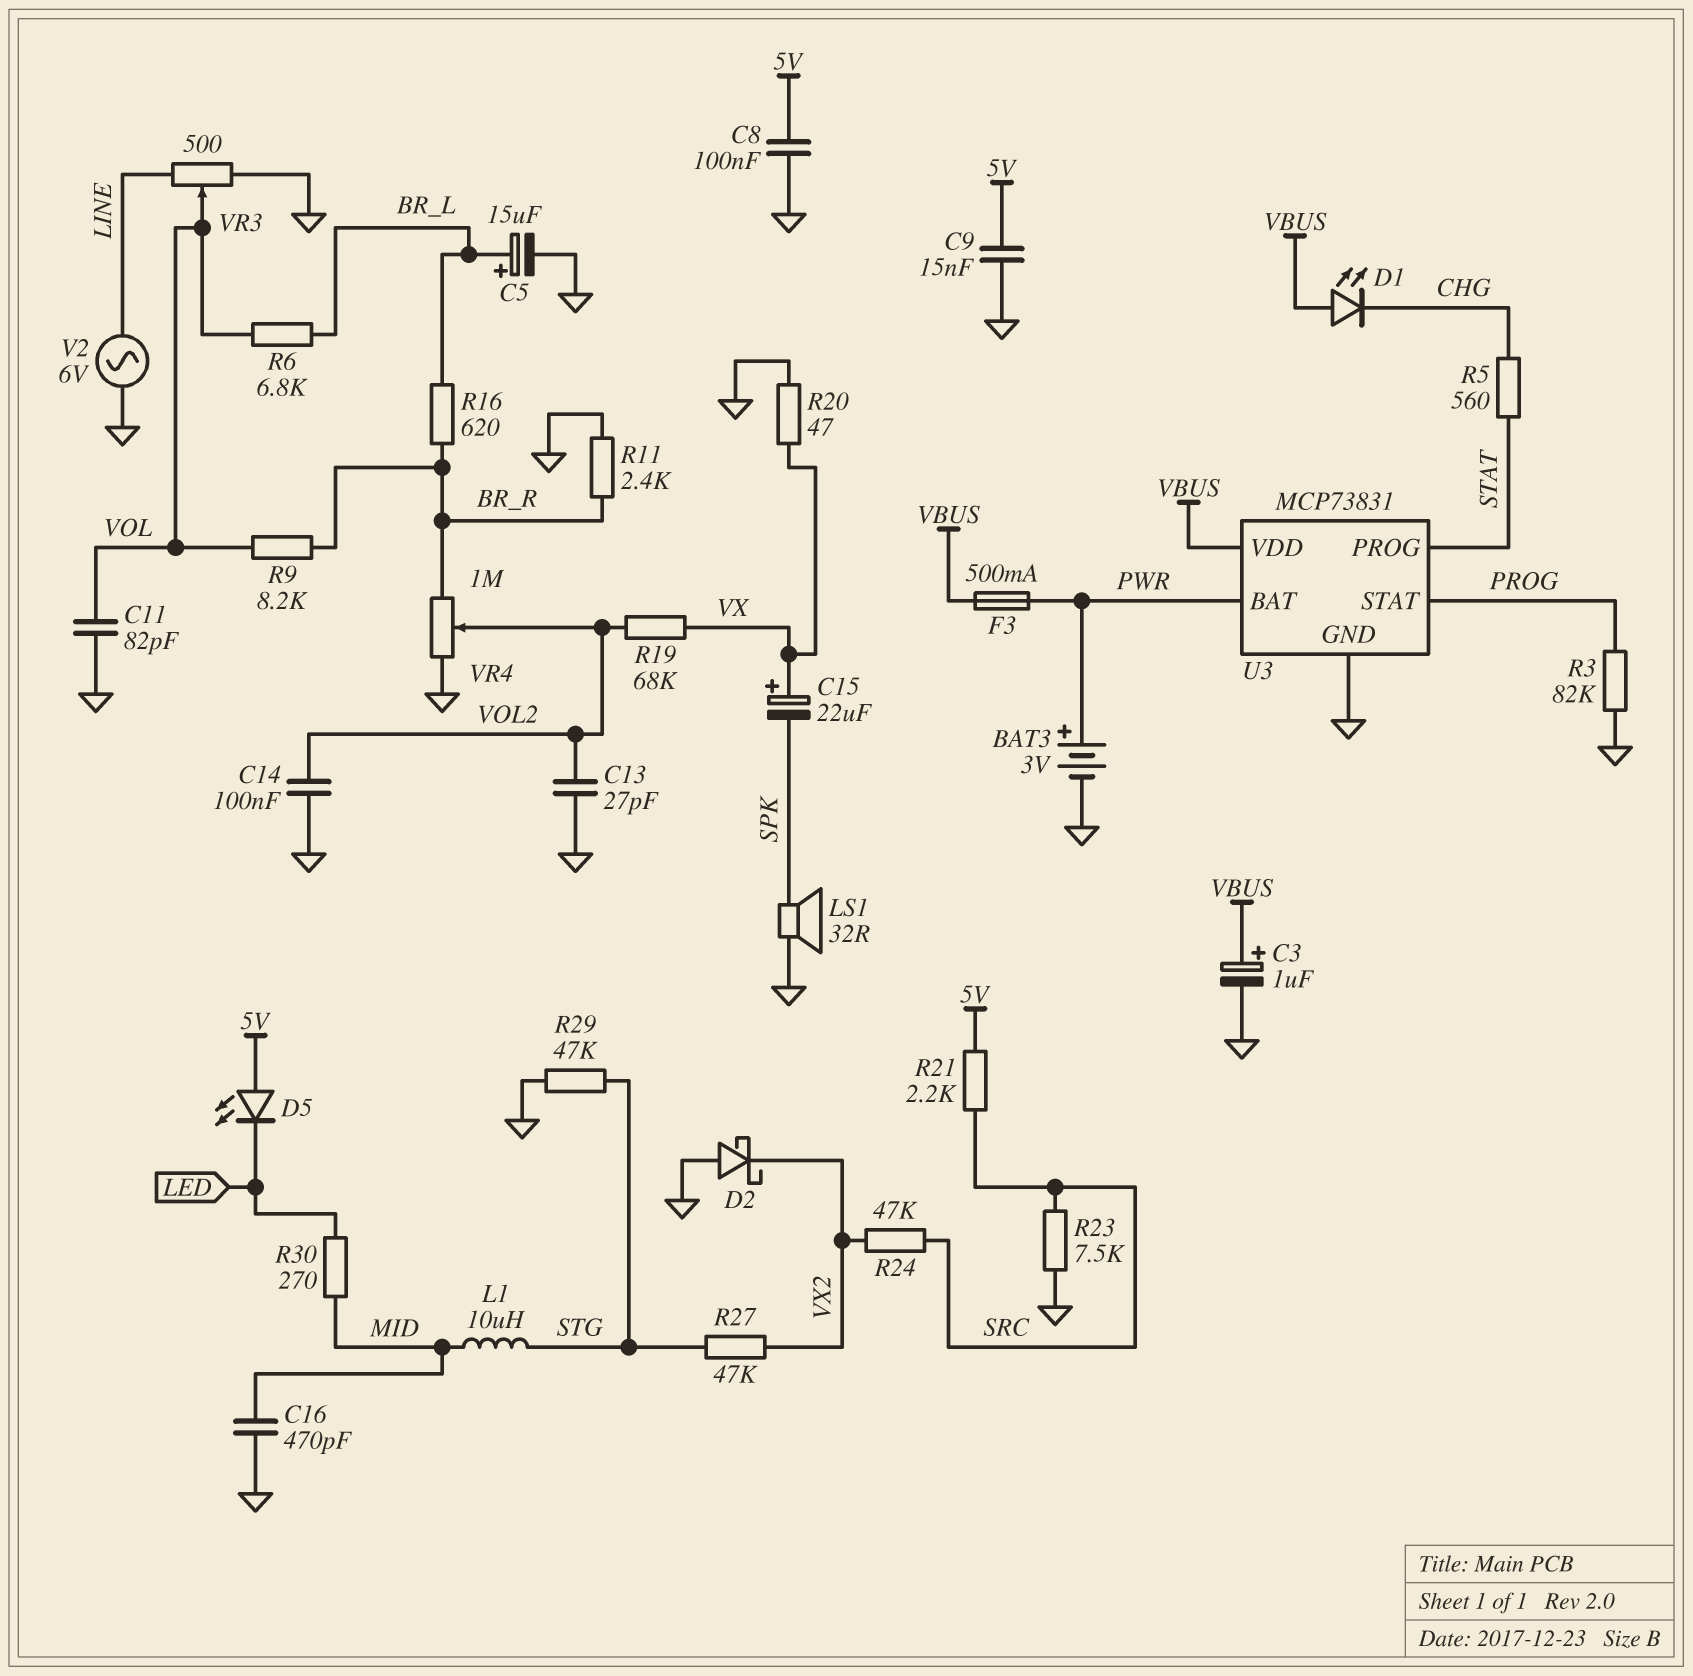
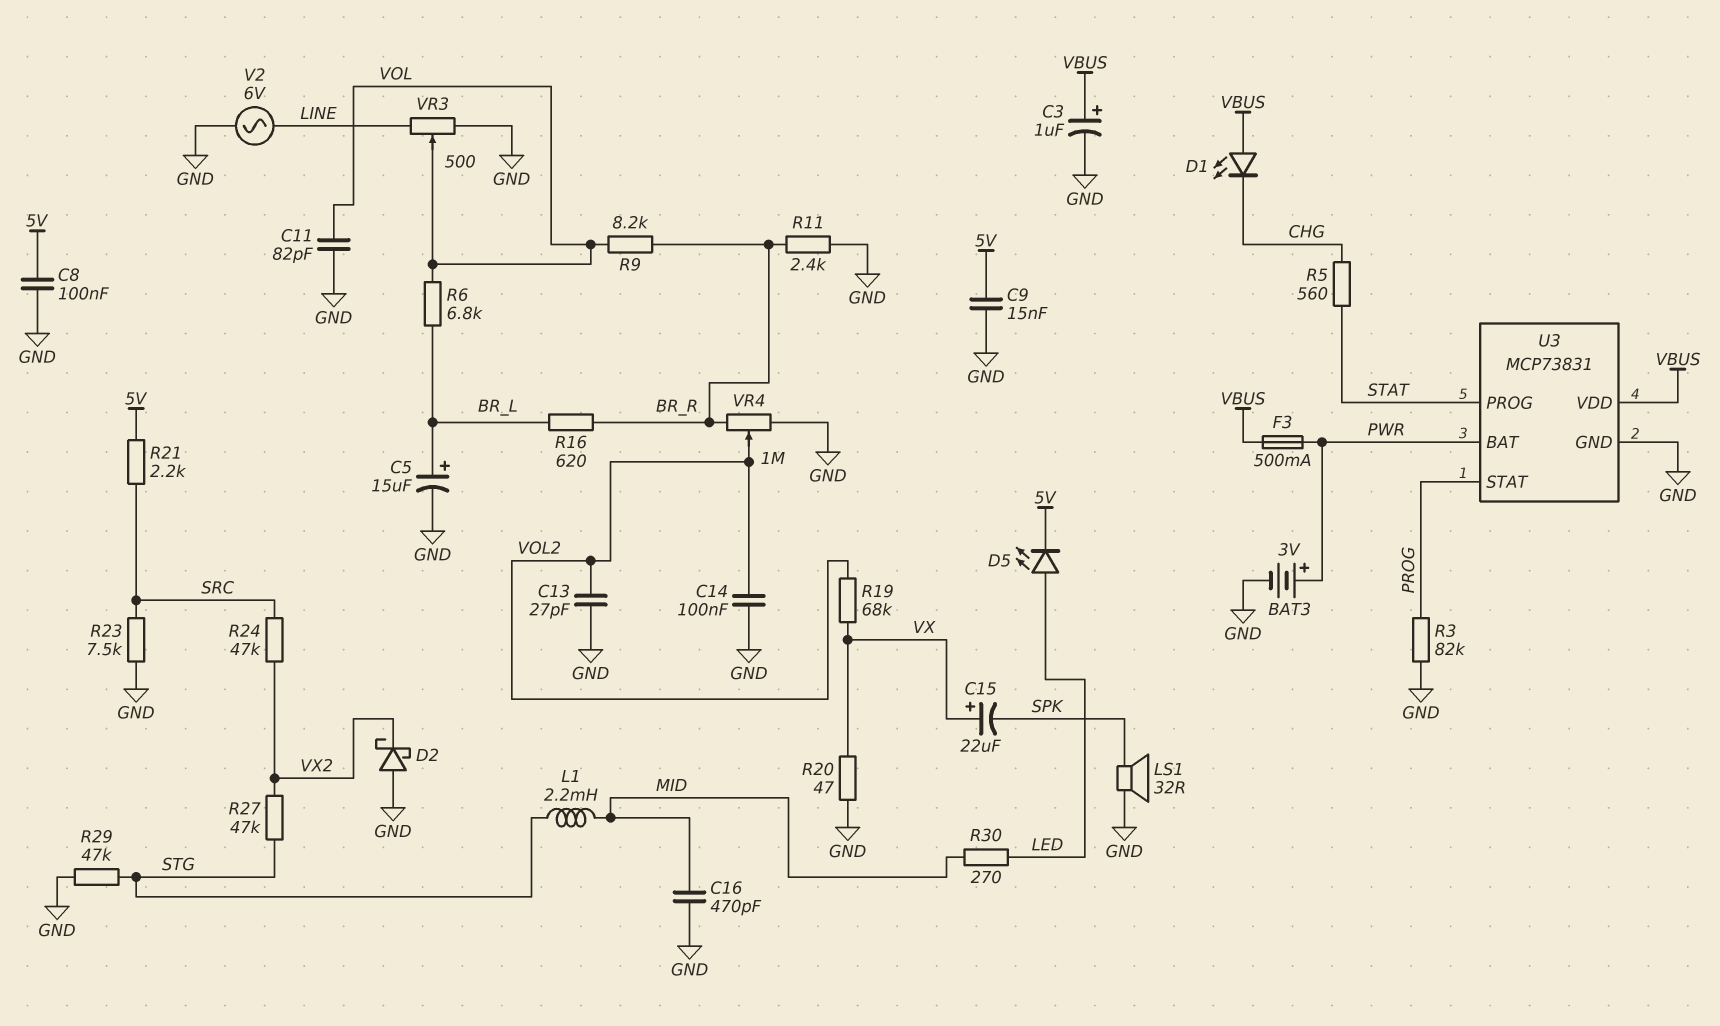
D5: LED (A 5V, K LED) -> LED (A LED, K 5V)
L1: 10uH (MID, STG) -> 2.2mH (MID, STG)

